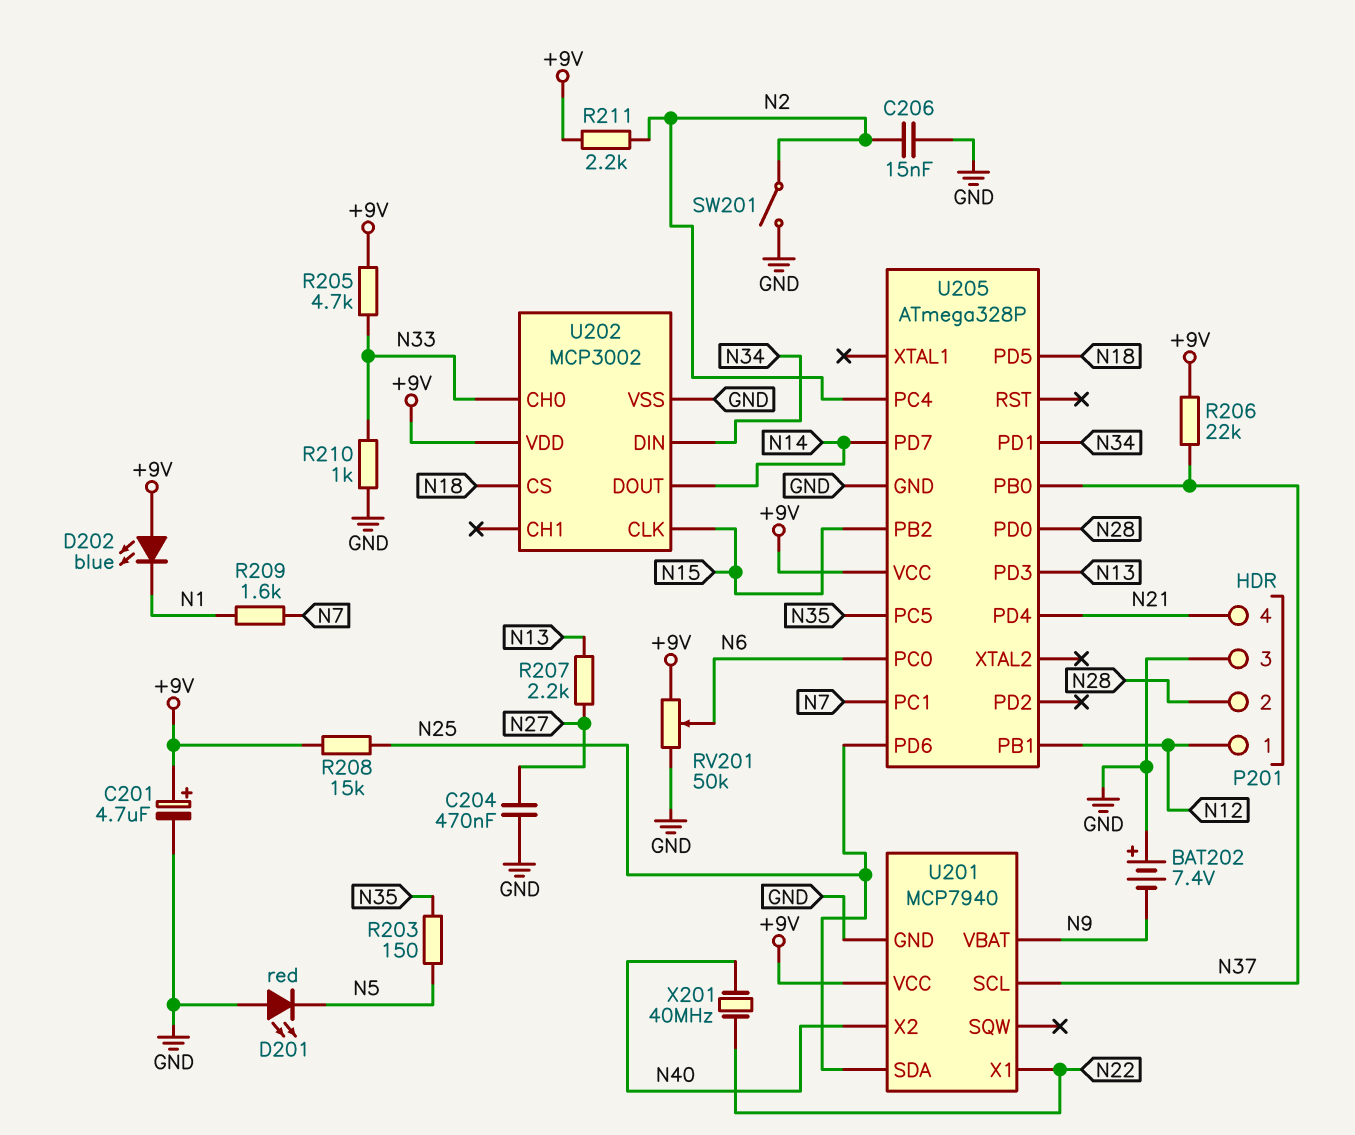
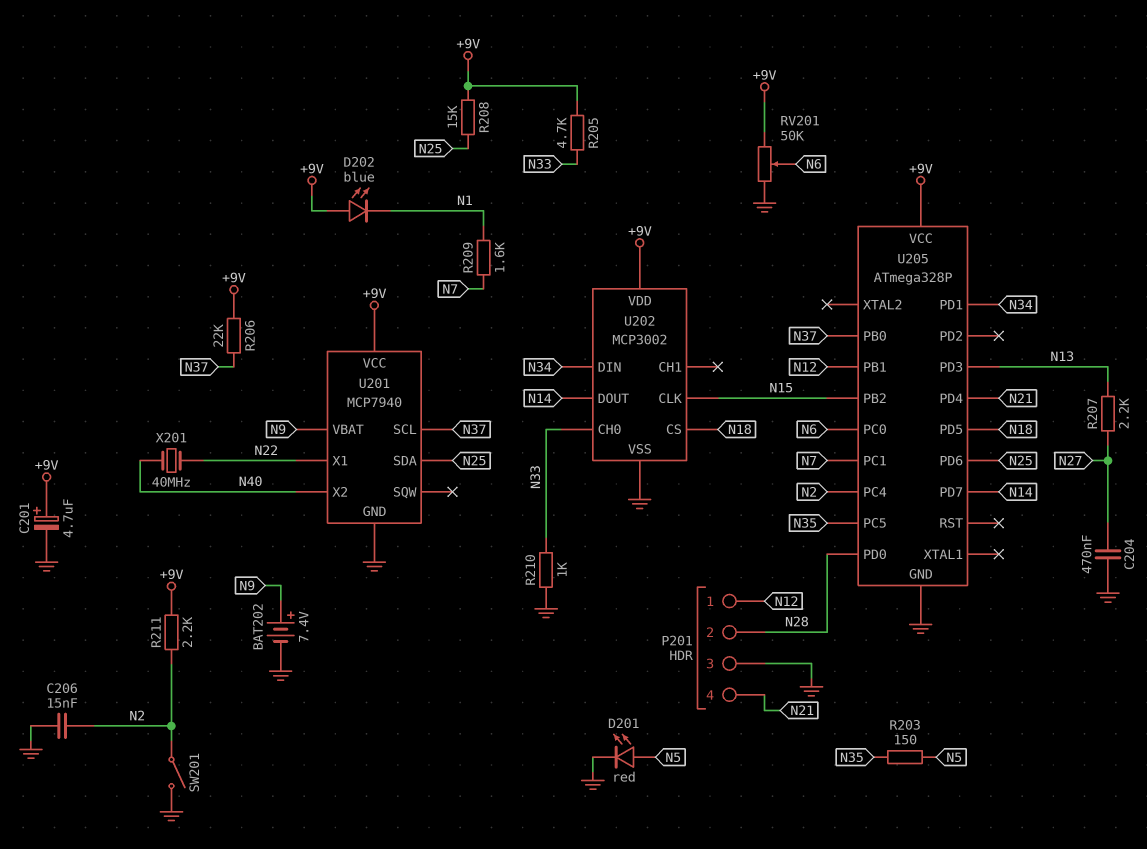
BAT202: 7.4V (plus GND, minus N9) -> 7.4V (plus N9, minus GND)
D201: LED red (A GND, K N5) -> LED red (A N5, K GND)

